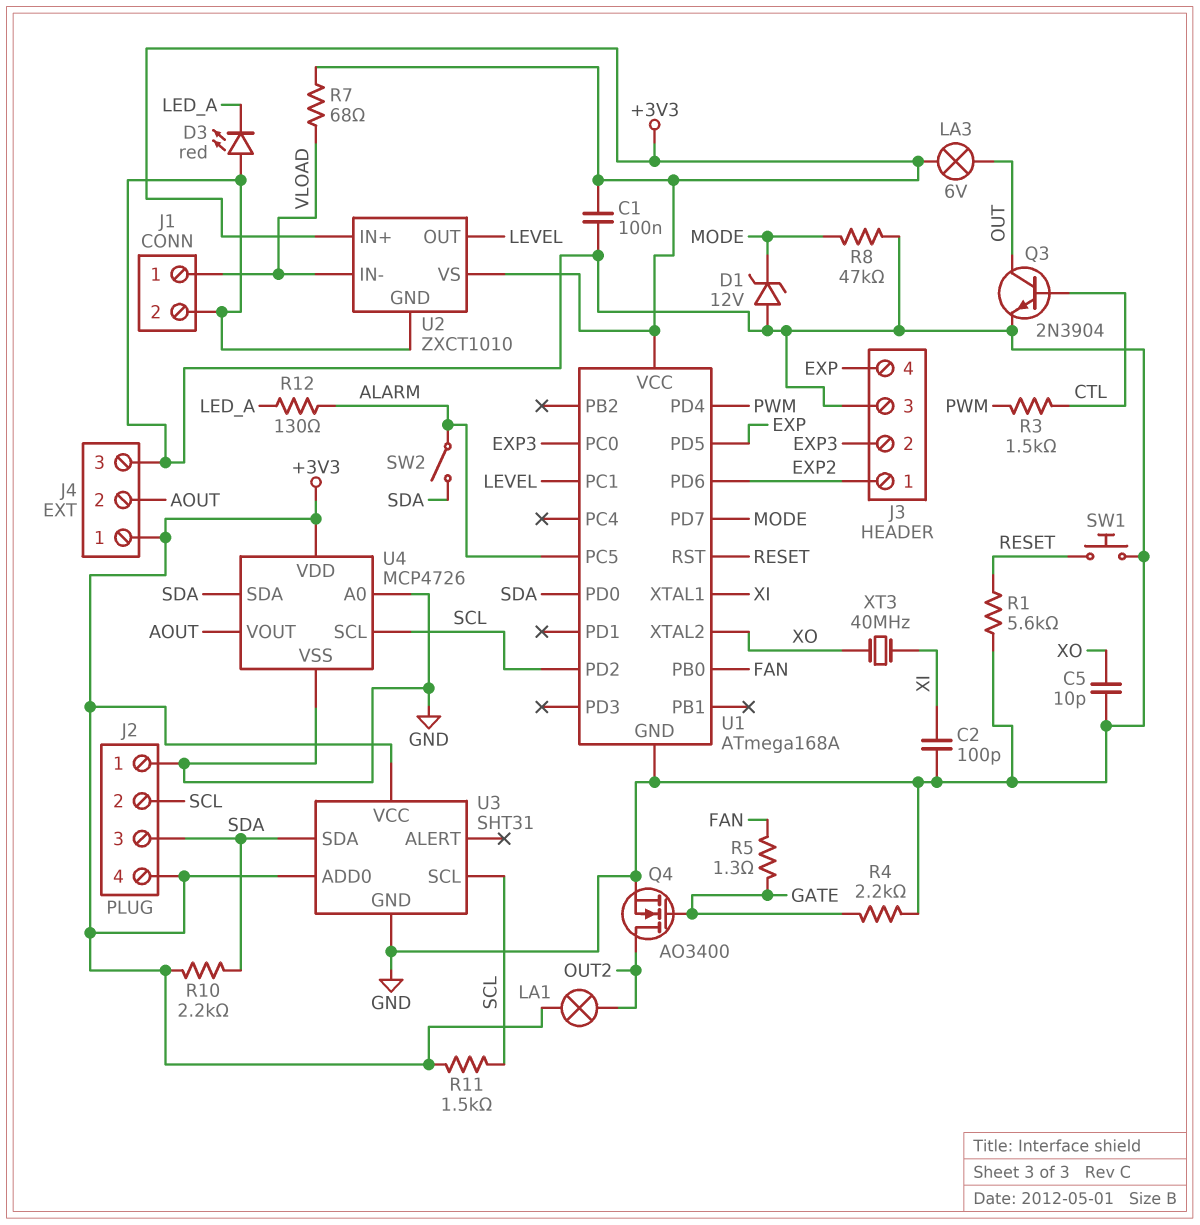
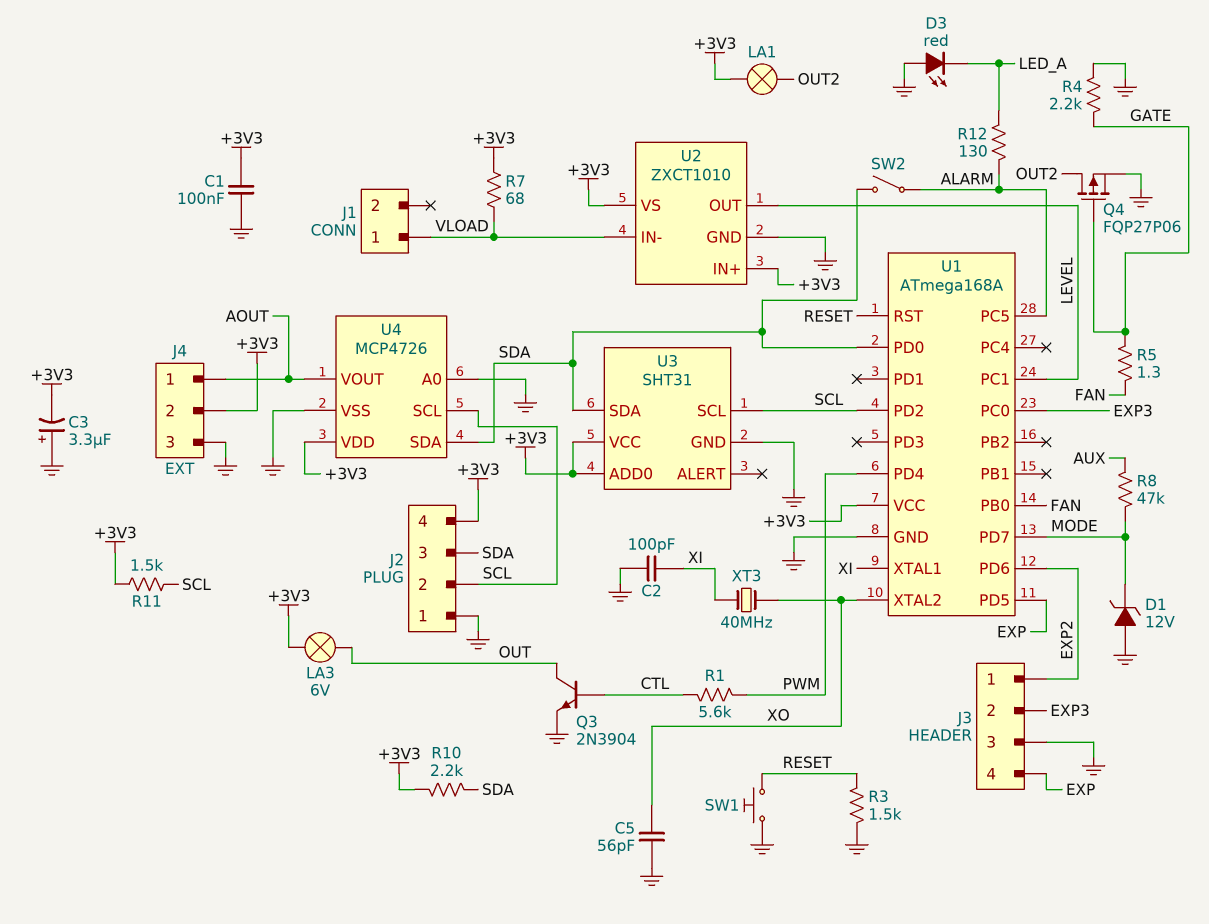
C3: none -> 3.3uF (plus GND, minus +3V3)
C5: 10pF (GND, XO) -> 56pF (GND, XO)
J1 pin 2: GND -> none
J4 pin 1: +3V3 -> AOUT
J4 pin 2: AOUT -> +3V3
Q4: NMOS AO3400 (G GATE, D OUT2, S GND) -> PMOS FQP27P06 (G GATE, D OUT2, S GND)
R1: 5.6k (GND, RESET) -> 5.6k (CTL, PWM)
R3: 1.5k (CTL, PWM) -> 1.5k (GND, RESET)
R8: 47k (GND, MODE) -> 47k (AUX, MODE)

